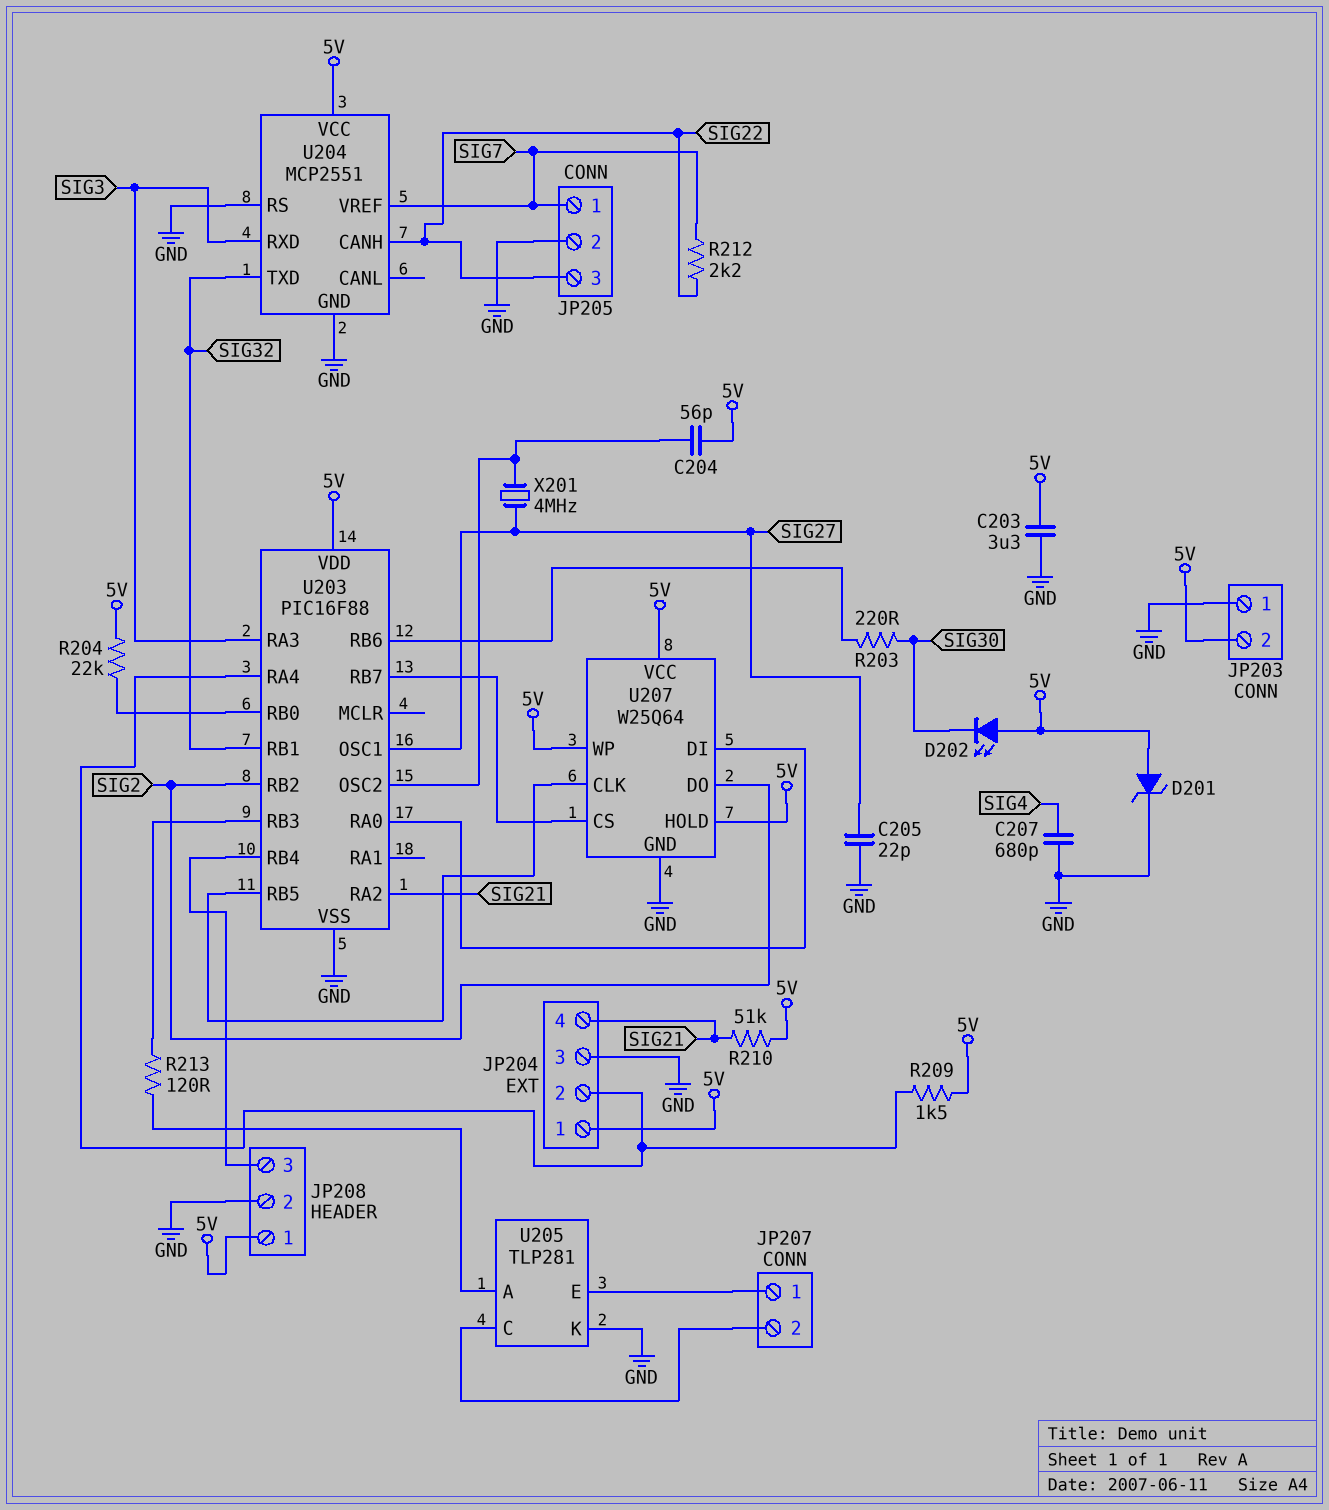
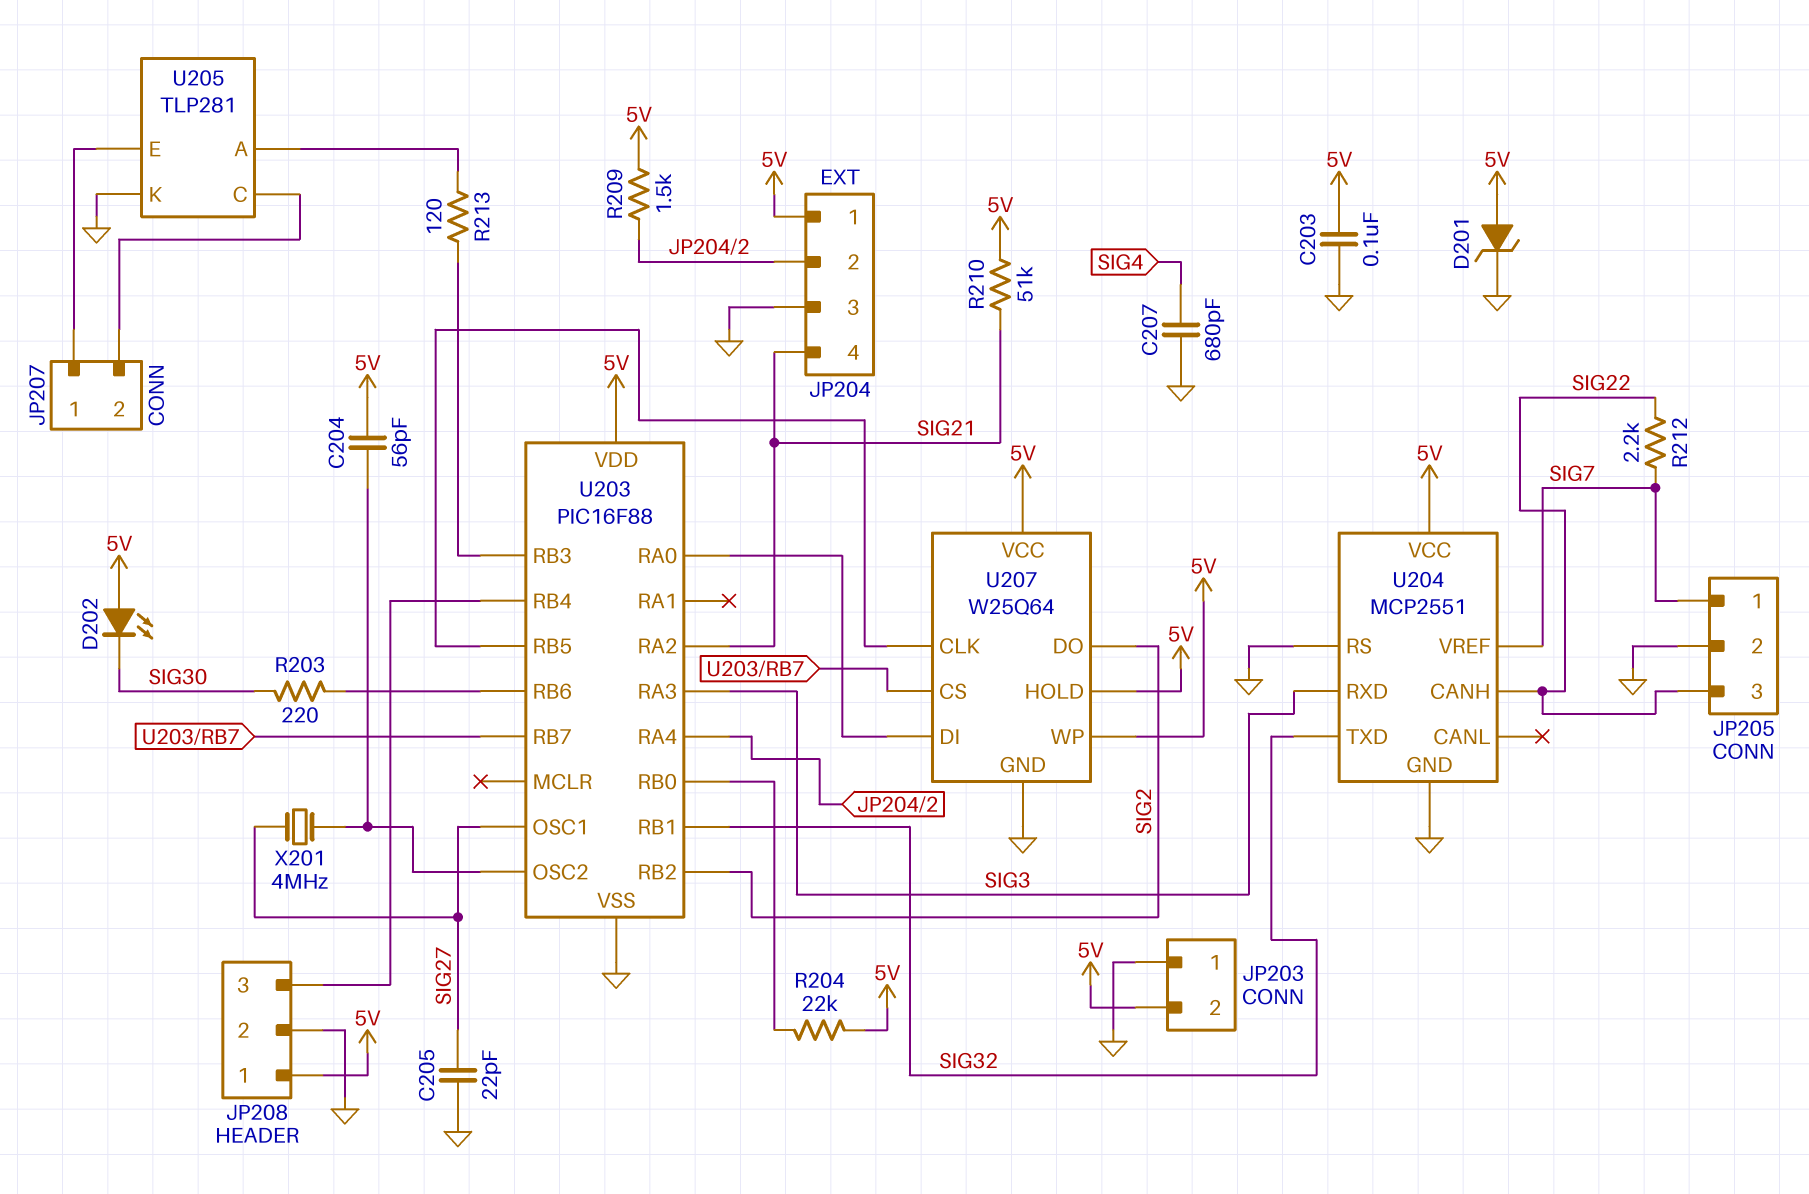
C203: 3.3uF (5V, GND) -> 100nF (5V, GND)

